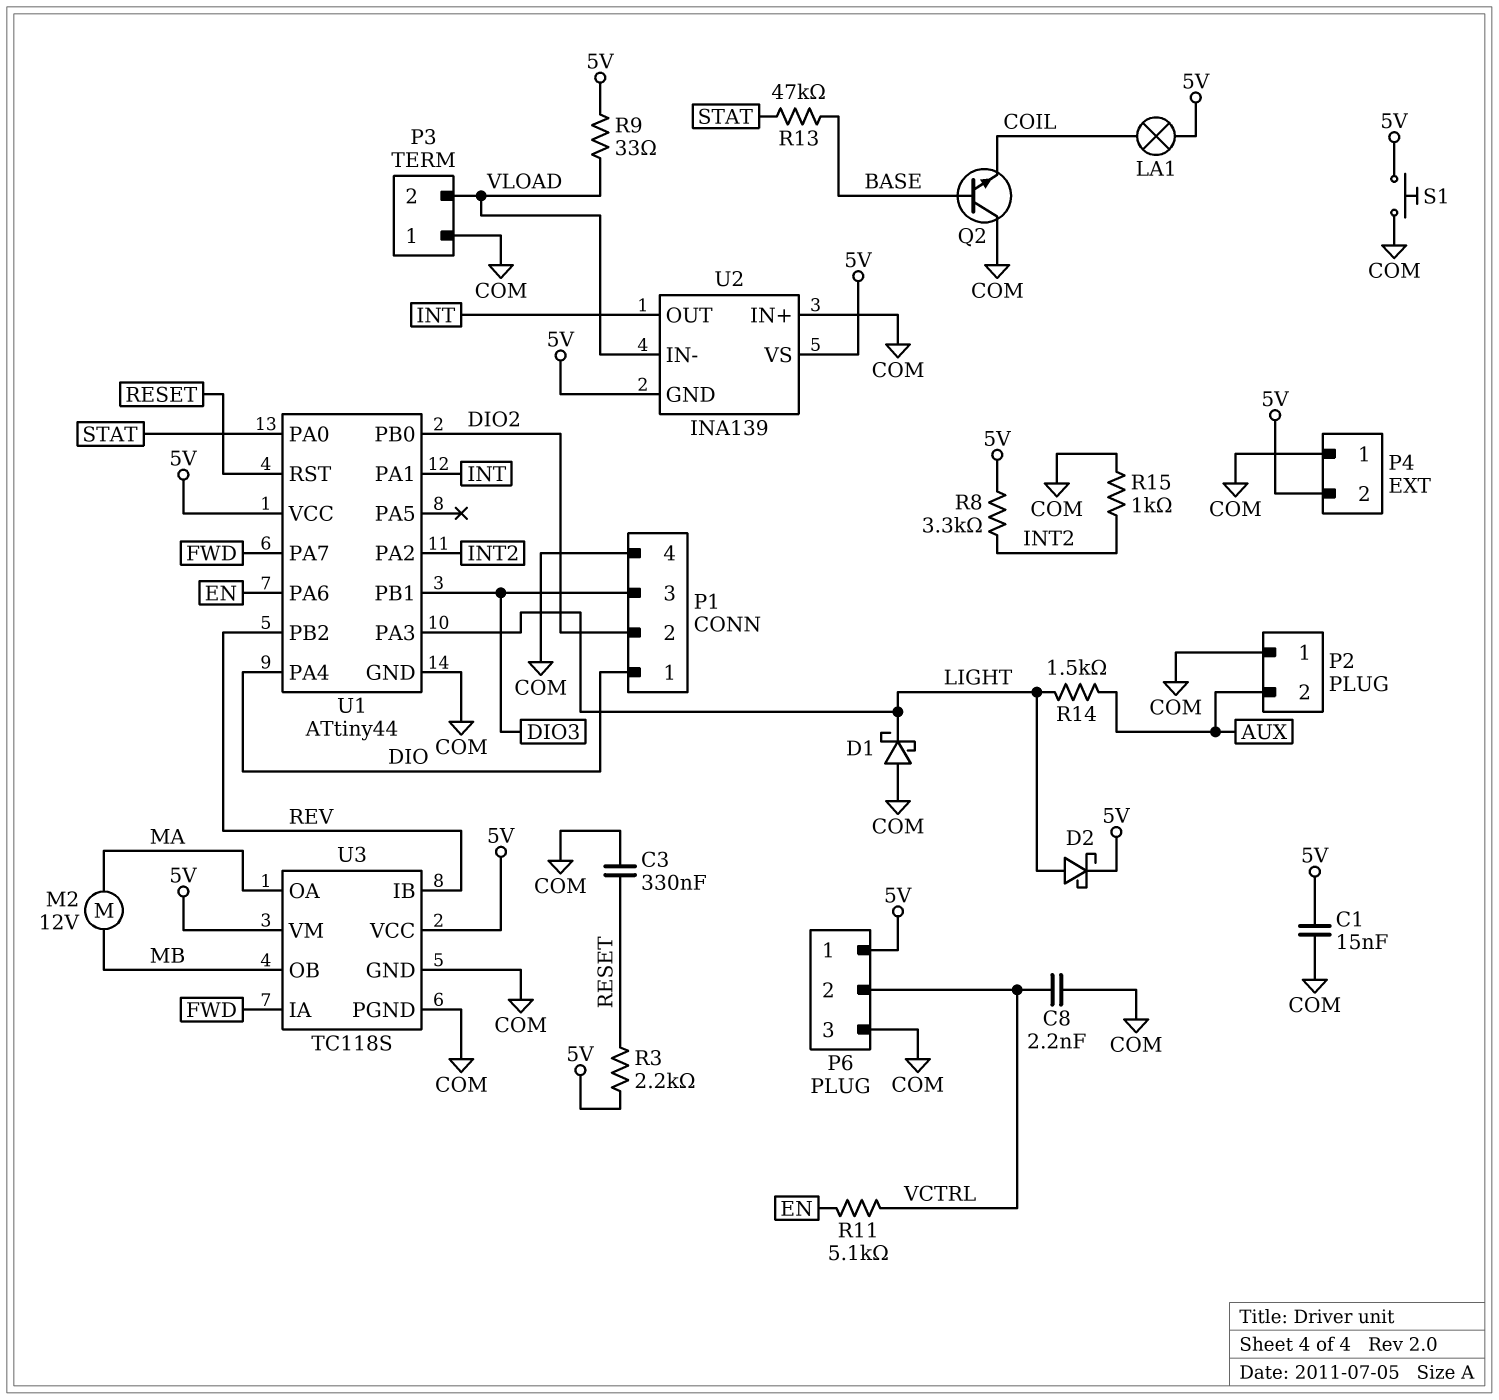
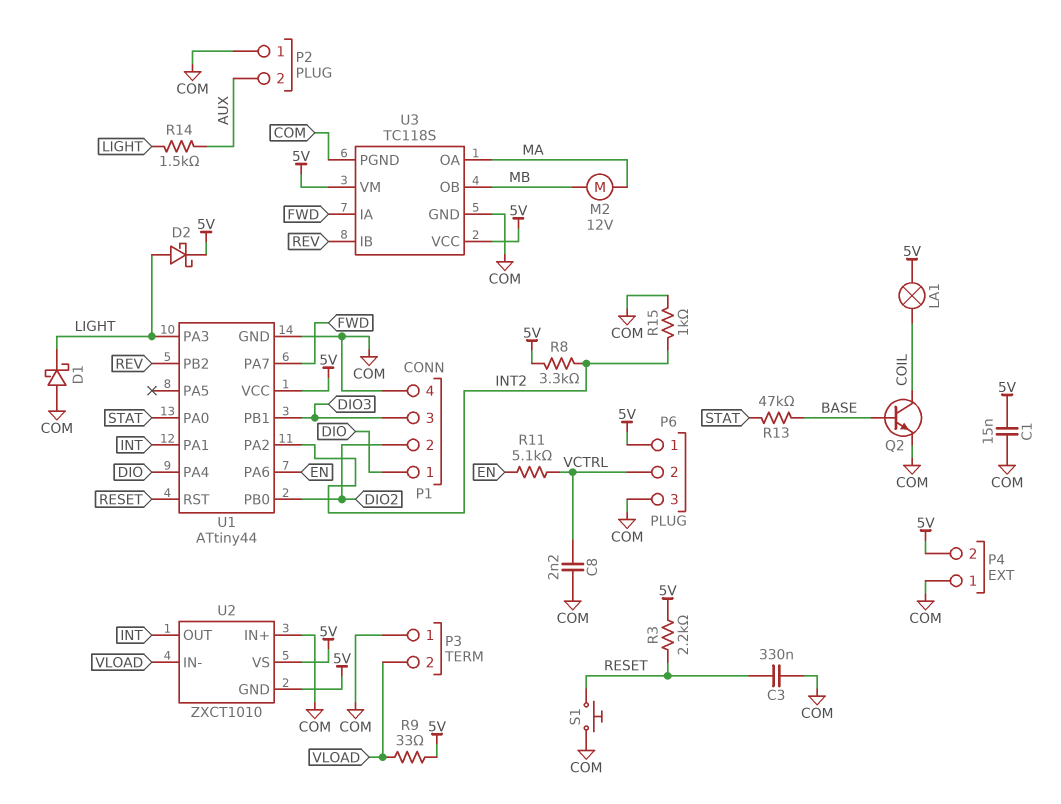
Q2: NPN (B BASE, C COM, E COIL) -> NPN (B BASE, C COIL, E COM)
S1: button (5V, COM) -> button (COM, RESET)
U2: INA139 -> ZXCT1010

